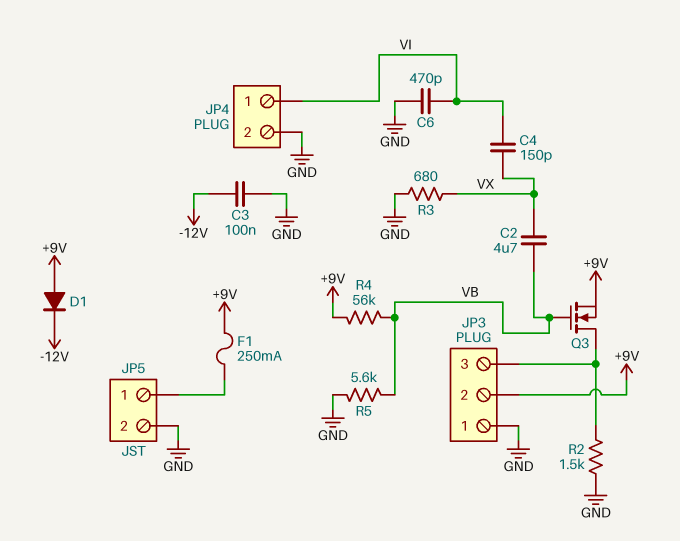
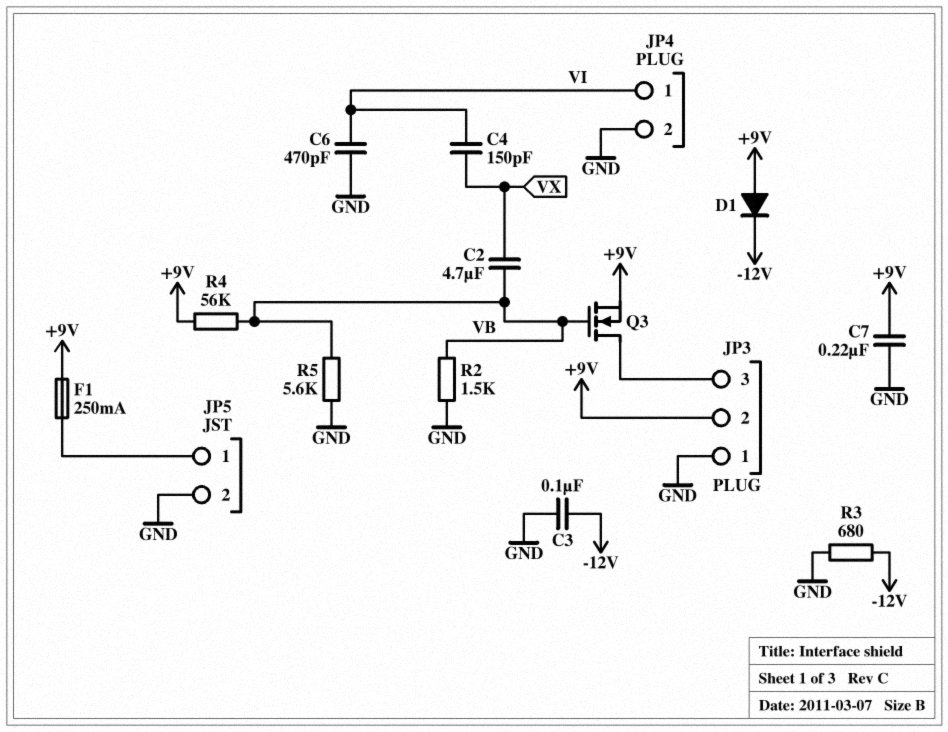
C7: none -> 220nF (+9V, GND)
R2: 1.5k (GND, JP3/3) -> 1.5k (GND, VB)
R3: 680 (GND, VX) -> 680 (-12V, GND)

